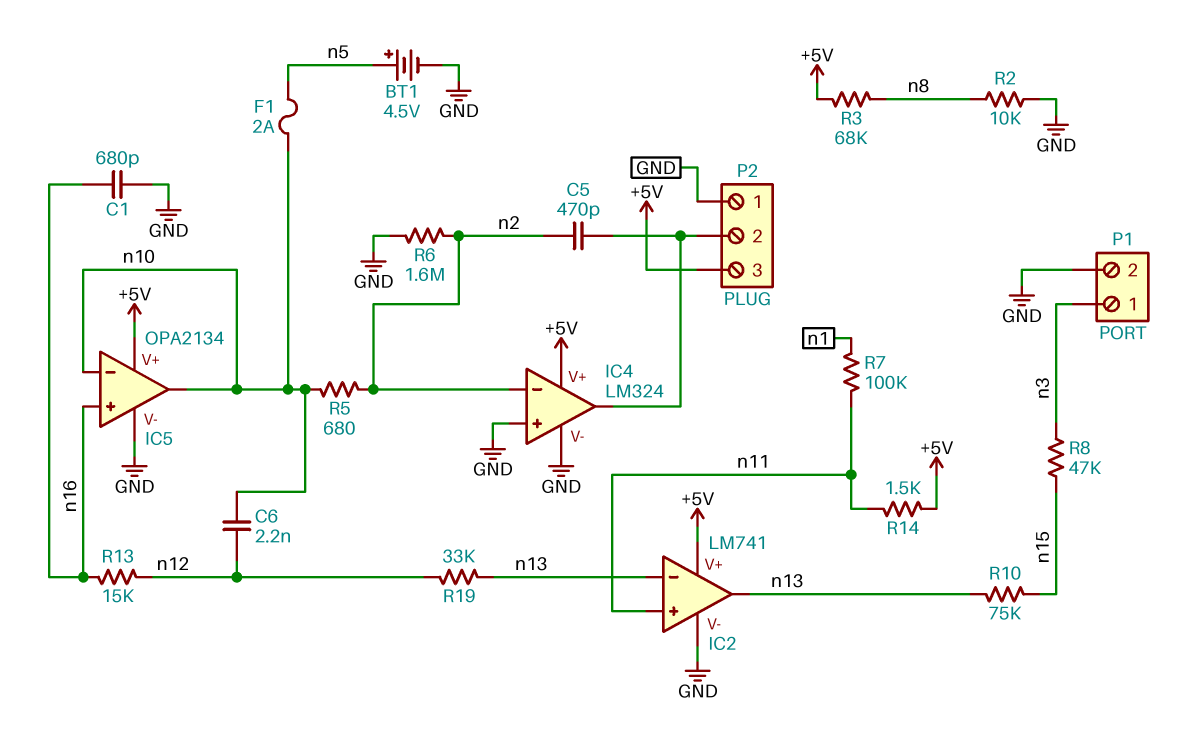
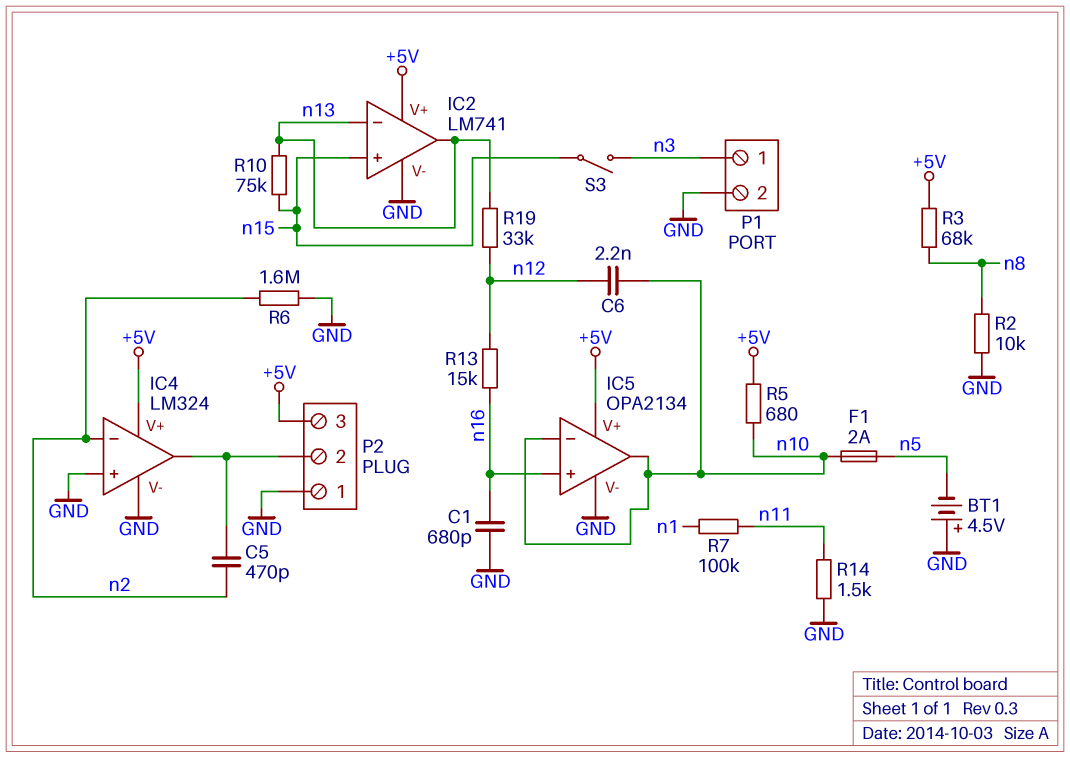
BT1: 4.5V (plus n5, minus GND) -> 4.5V (plus GND, minus n5)
IC2 pin in+: n11 -> n15
R5: 680 (n2, n10) -> 680 (+5V, n10)
R8: 47k (n3, n15) -> none
R14: 1.5k (+5V, n11) -> 1.5k (GND, n11)
S3: none -> switch (n3, n15)

